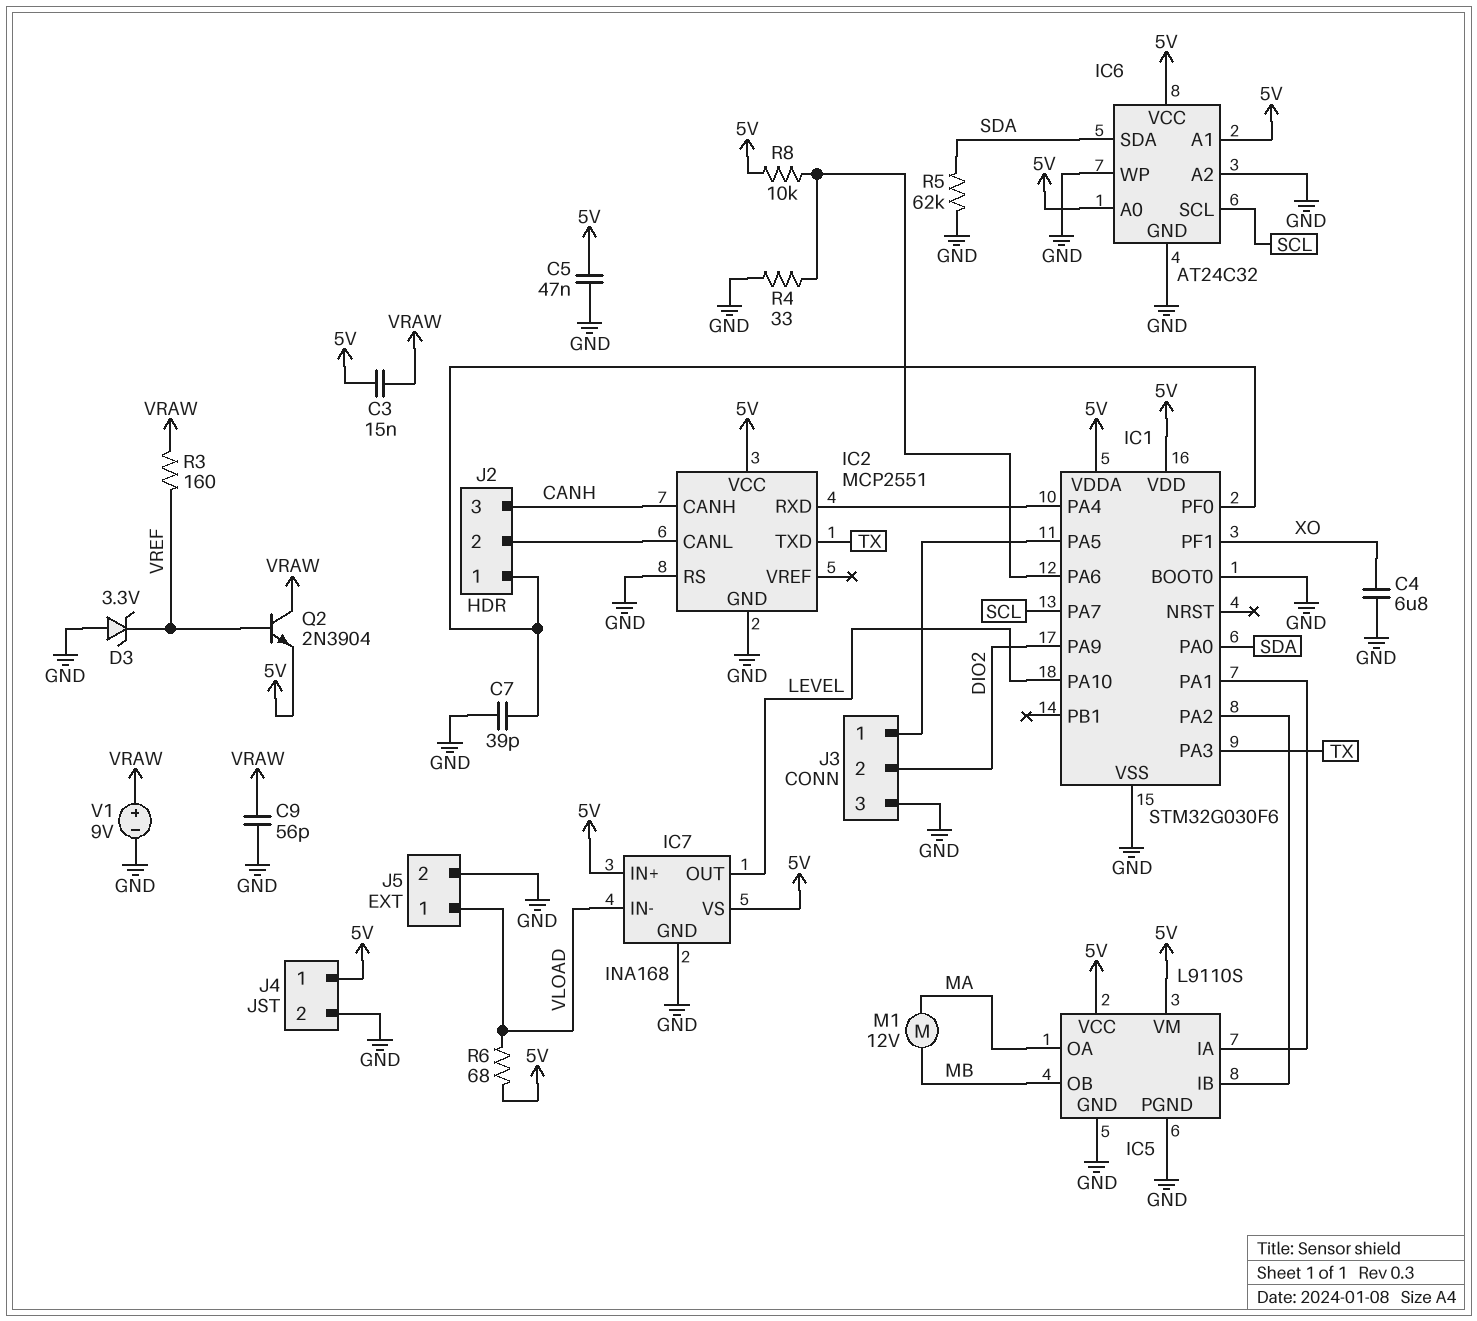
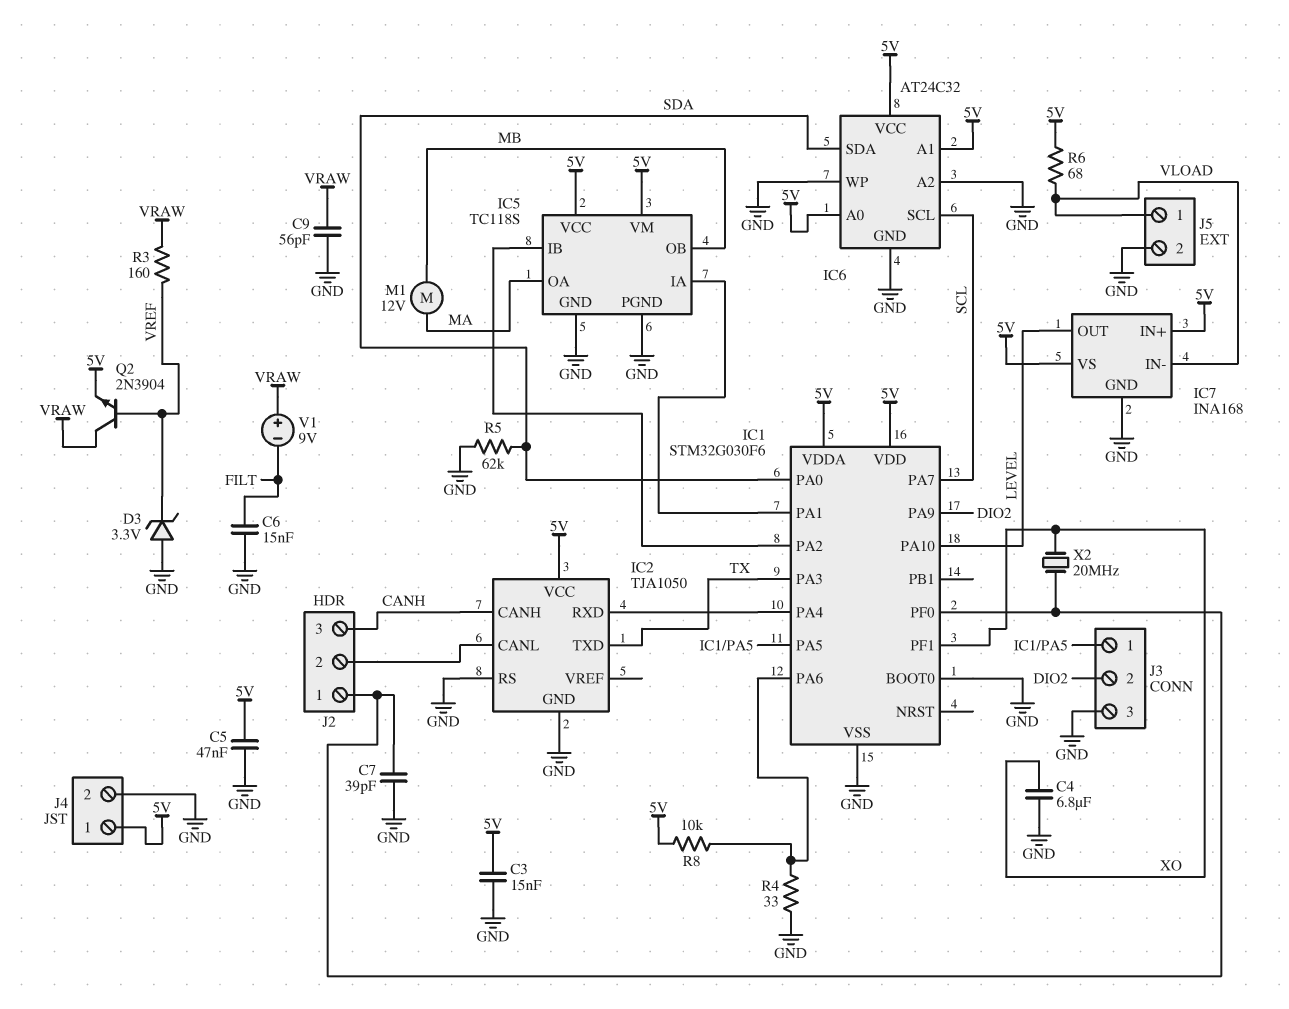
C3: 15nF (5V, VRAW) -> 15nF (5V, GND)
C6: none -> 15nF (FILT, GND)
IC2: MCP2551 -> TJA1050
IC5: L9110S -> TC118S
V1: 9V (plus VRAW, minus GND) -> 9V (plus VRAW, minus FILT)
X2: none -> 20MHz (IC1/PF0, XO)

